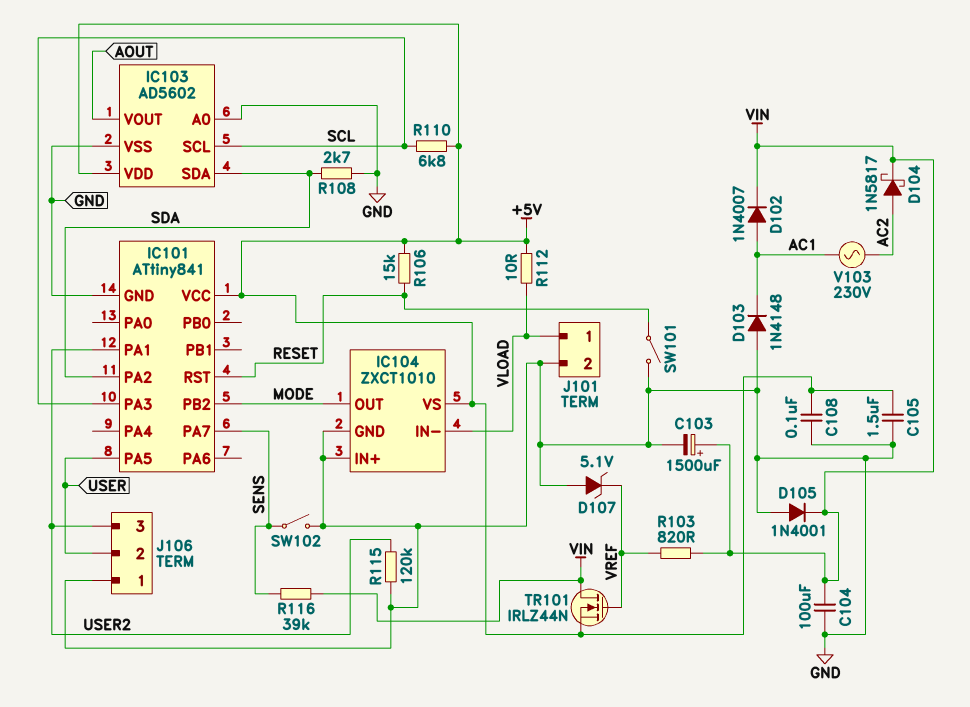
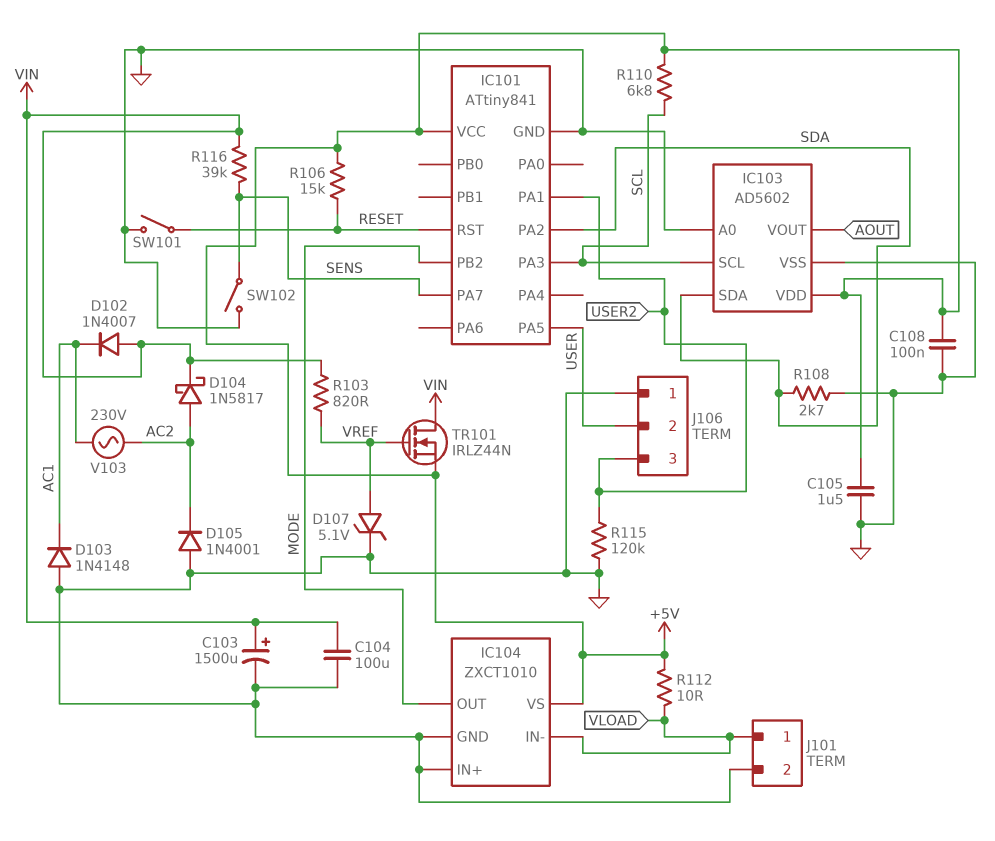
D102: diode 1N4007 (A AC1, K VIN) -> diode 1N4007 (A VIN, K AC1)
D105: diode 1N4001 (A GND, K VIN) -> diode 1N4001 (A GND, K AC2)
D107: zener 5.1V (A GND, K VREF) -> zener 5.1V (A VREF, K GND)

